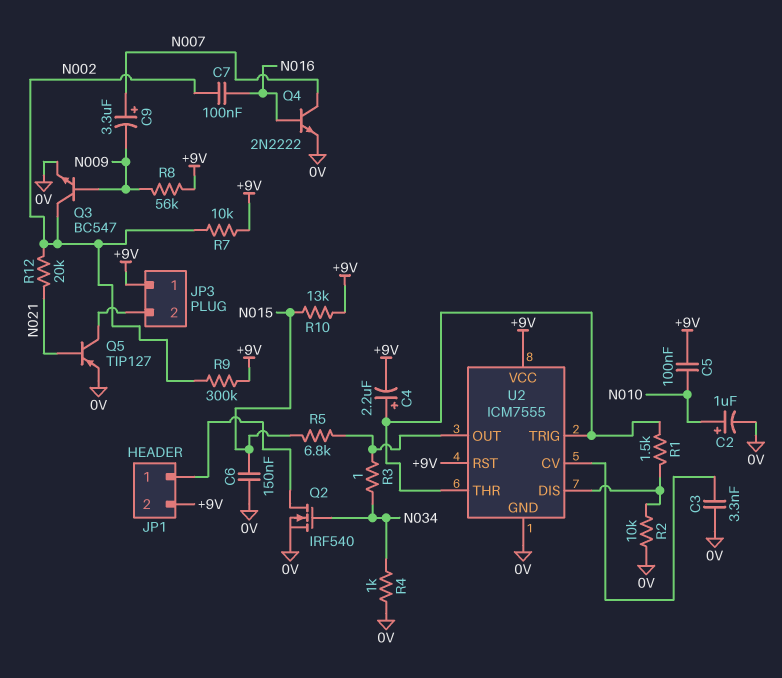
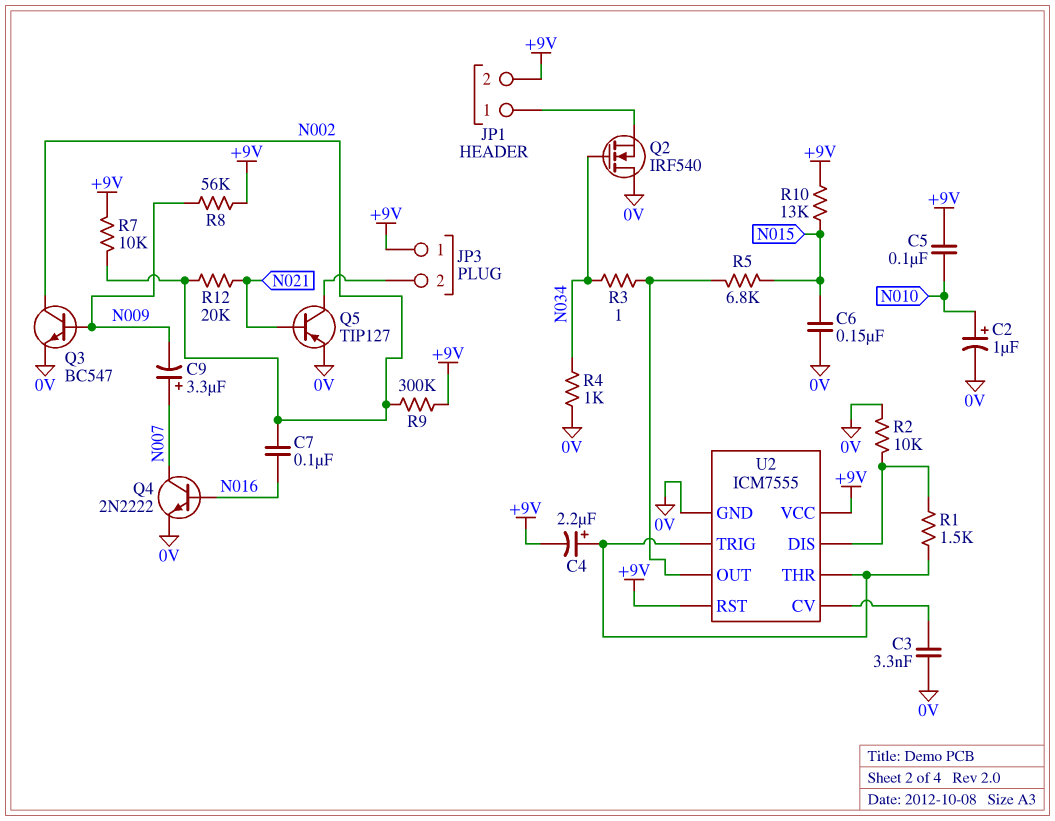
Q2: NMOS IRF540 (G N034, D JP1/1, S 0V) -> NMOS IRF540 (G N034, D 0V, S JP1/1)

